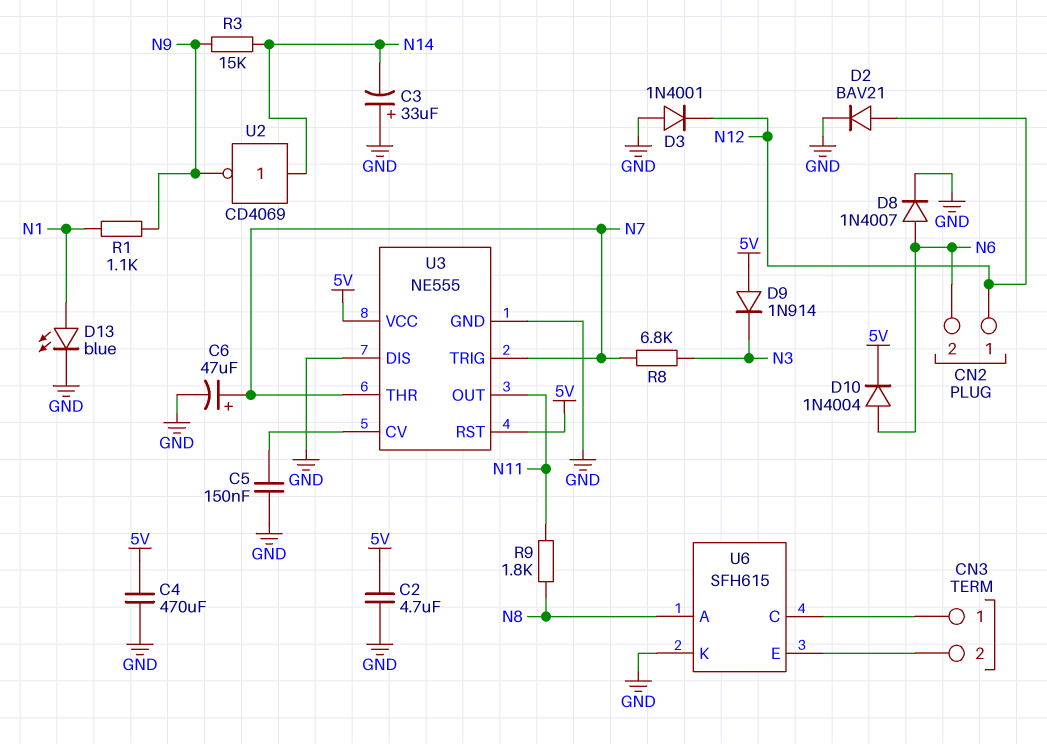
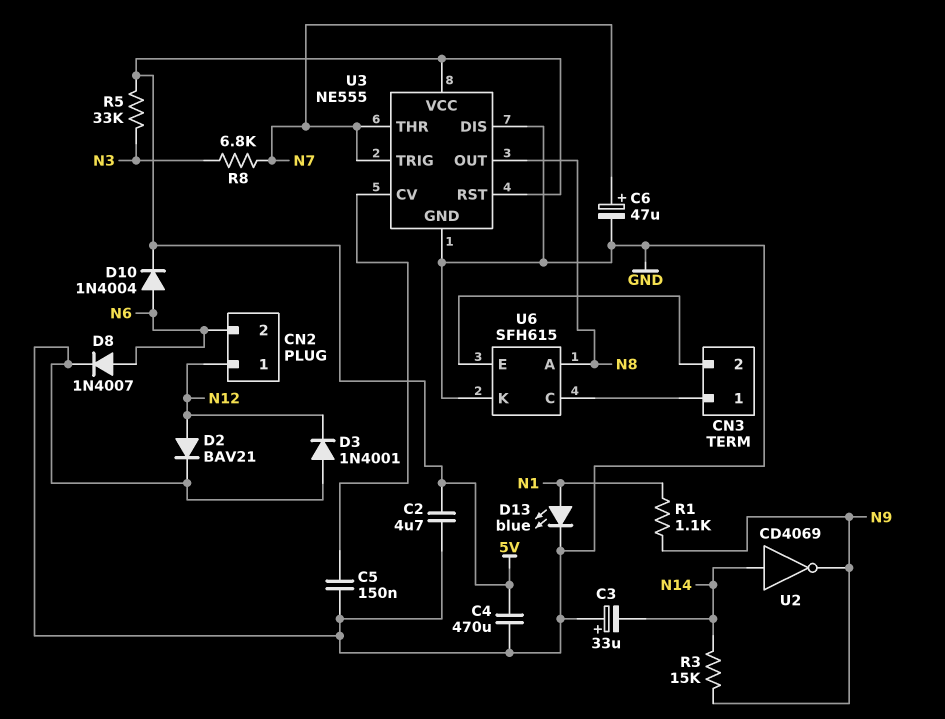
D9: diode 1N914 (A 5V, K N3) -> none
R5: none -> 33k (5V, N3)
R9: 1.8k (N8, N11) -> none
U3 pin OUT: N11 -> N8

